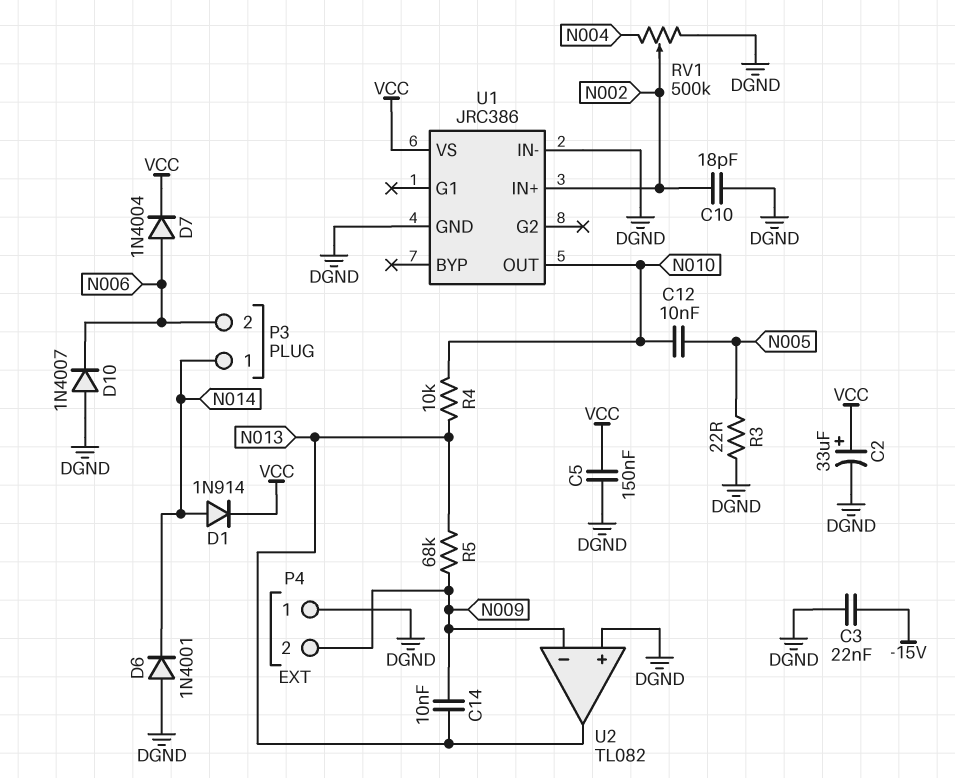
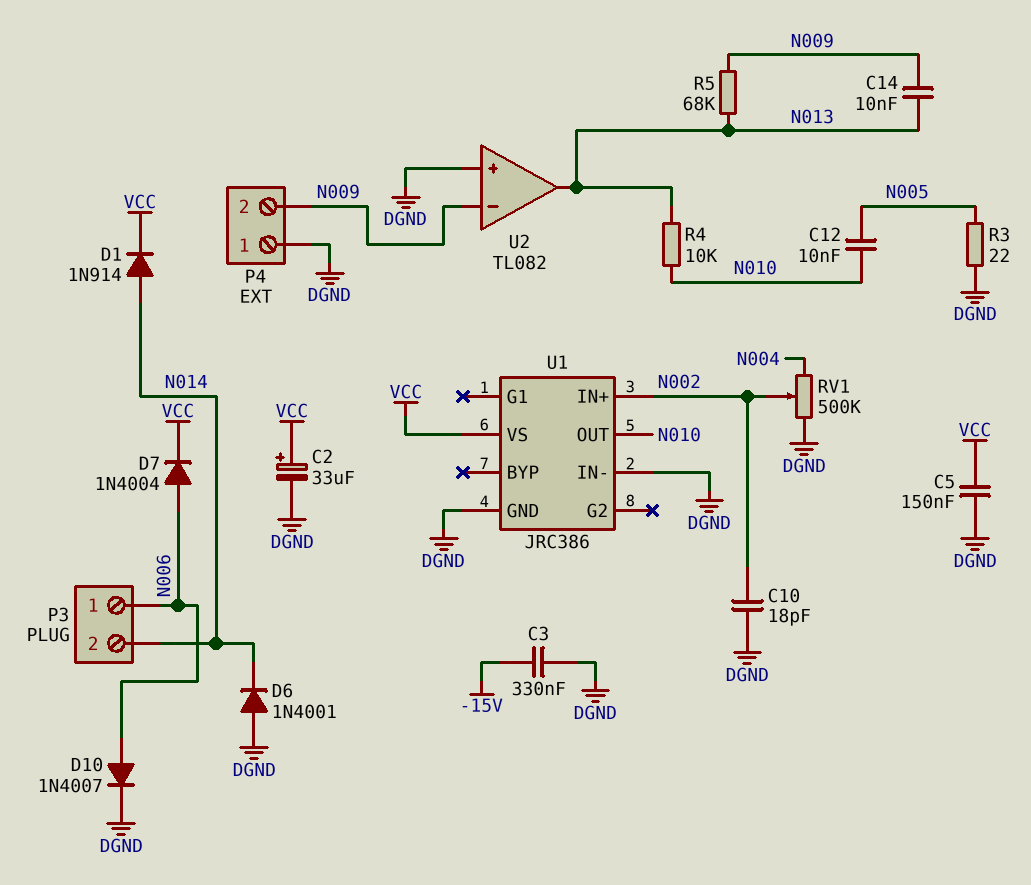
C3: 22nF (-15V, DGND) -> 330nF (-15V, DGND)
D10: diode 1N4007 (A DGND, K N006) -> diode 1N4007 (A N006, K DGND)
P3 pin 1: N014 -> N006
P3 pin 2: N006 -> N014

